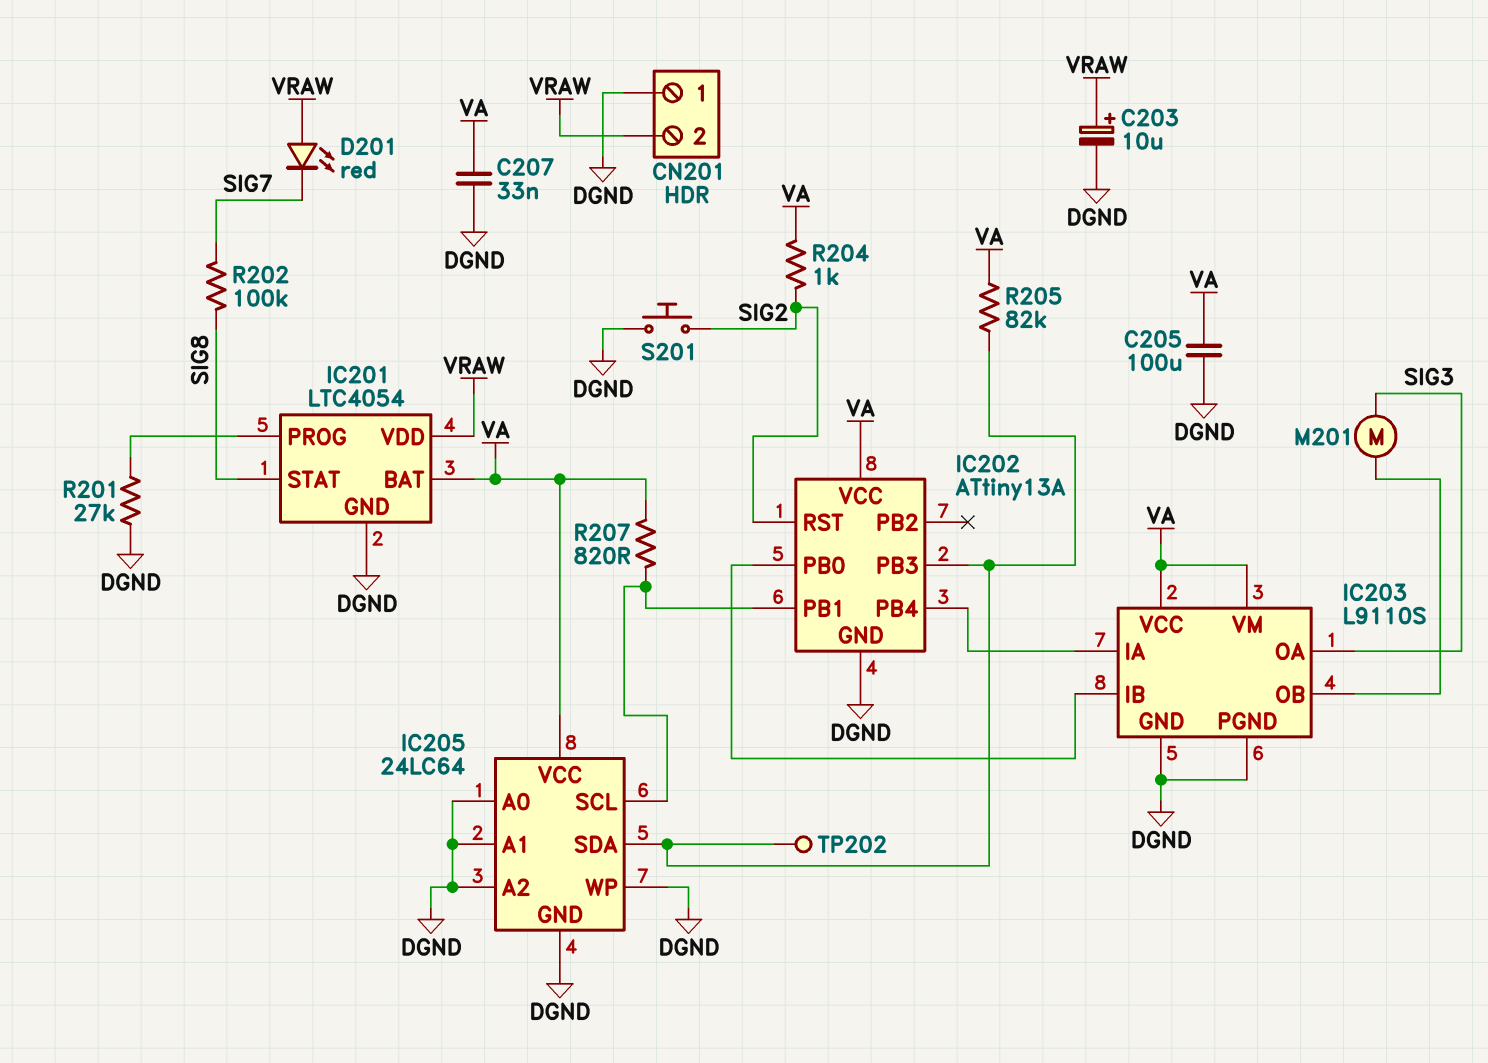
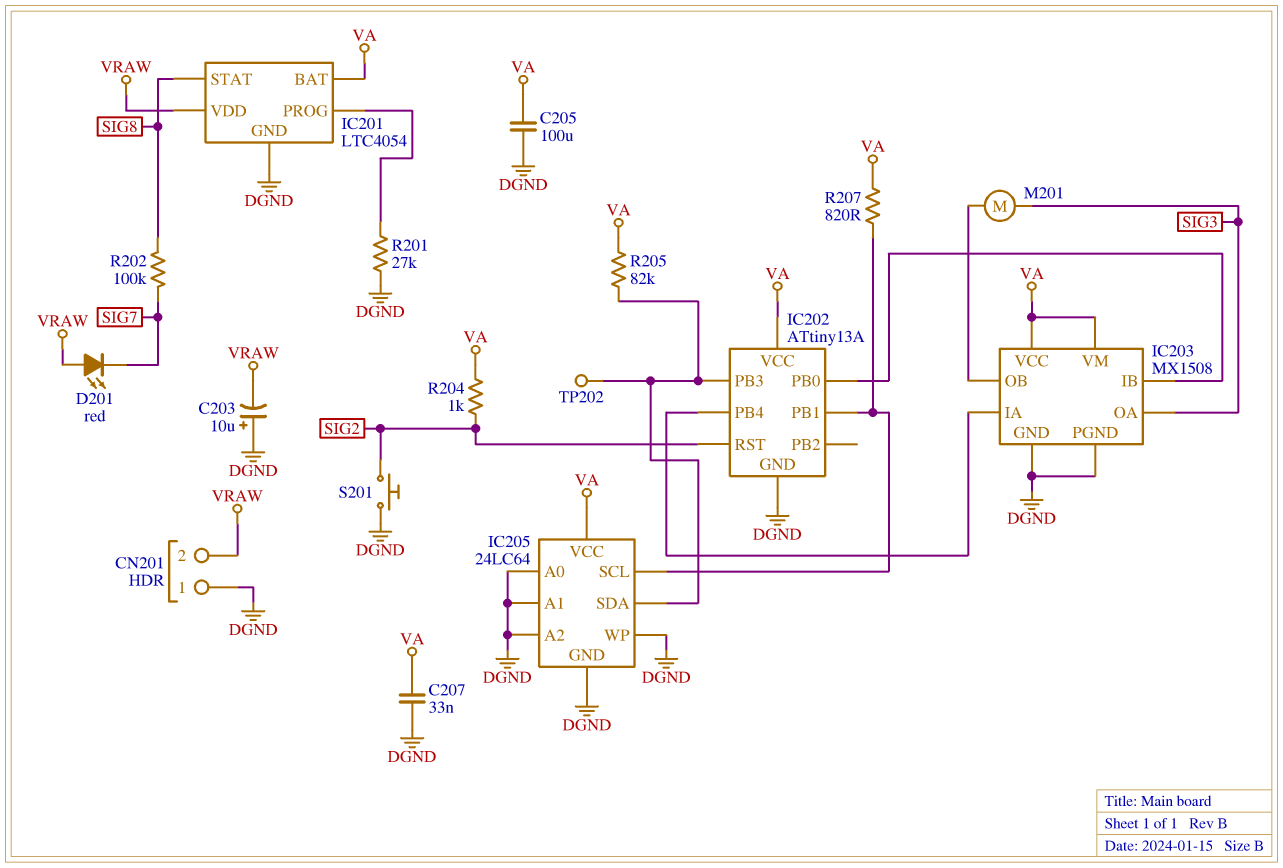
C203: 10uF (plus VRAW, minus DGND) -> 10uF (plus DGND, minus VRAW)
IC203: L9110S -> MX1508

